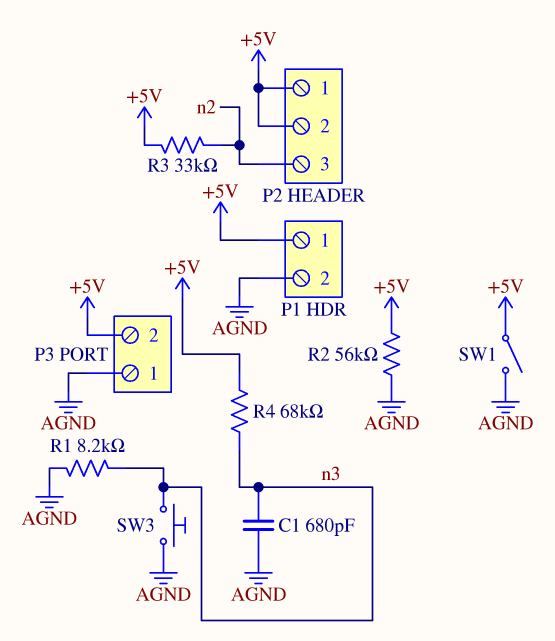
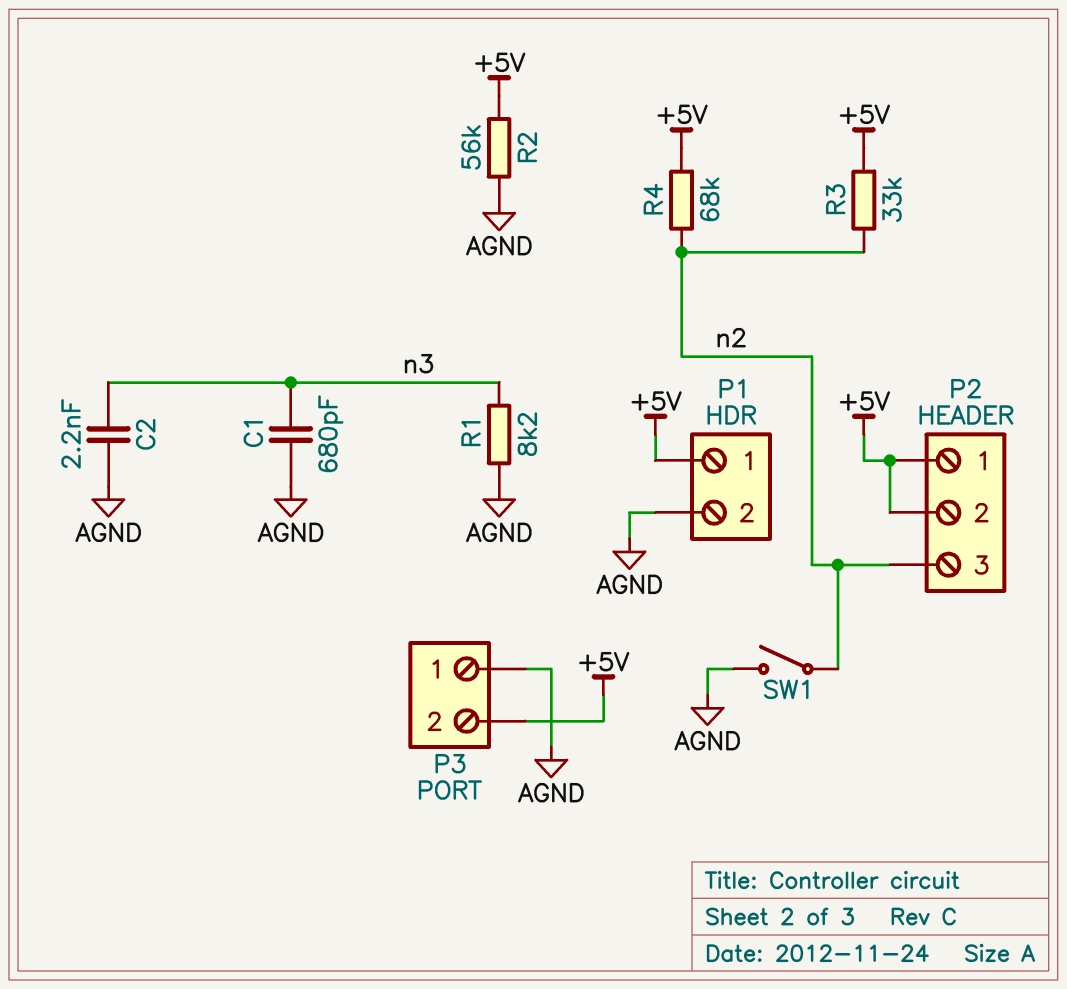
C2: none -> 2.2nF (AGND, n3)
R4: 68k (+5V, n3) -> 68k (+5V, n2)
SW1: switch (+5V, AGND) -> switch (AGND, n2)
SW3: button (AGND, n3) -> none

